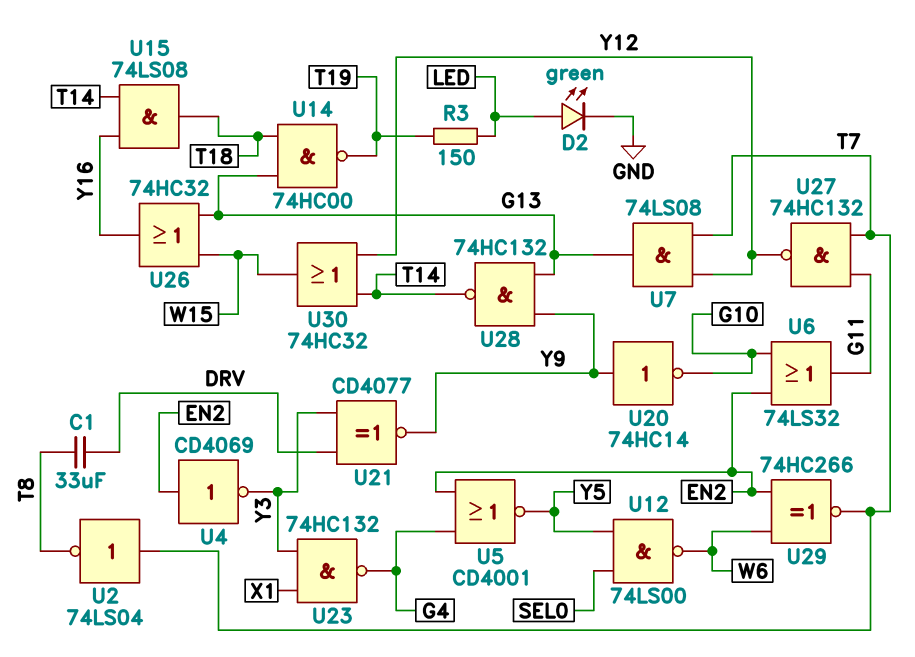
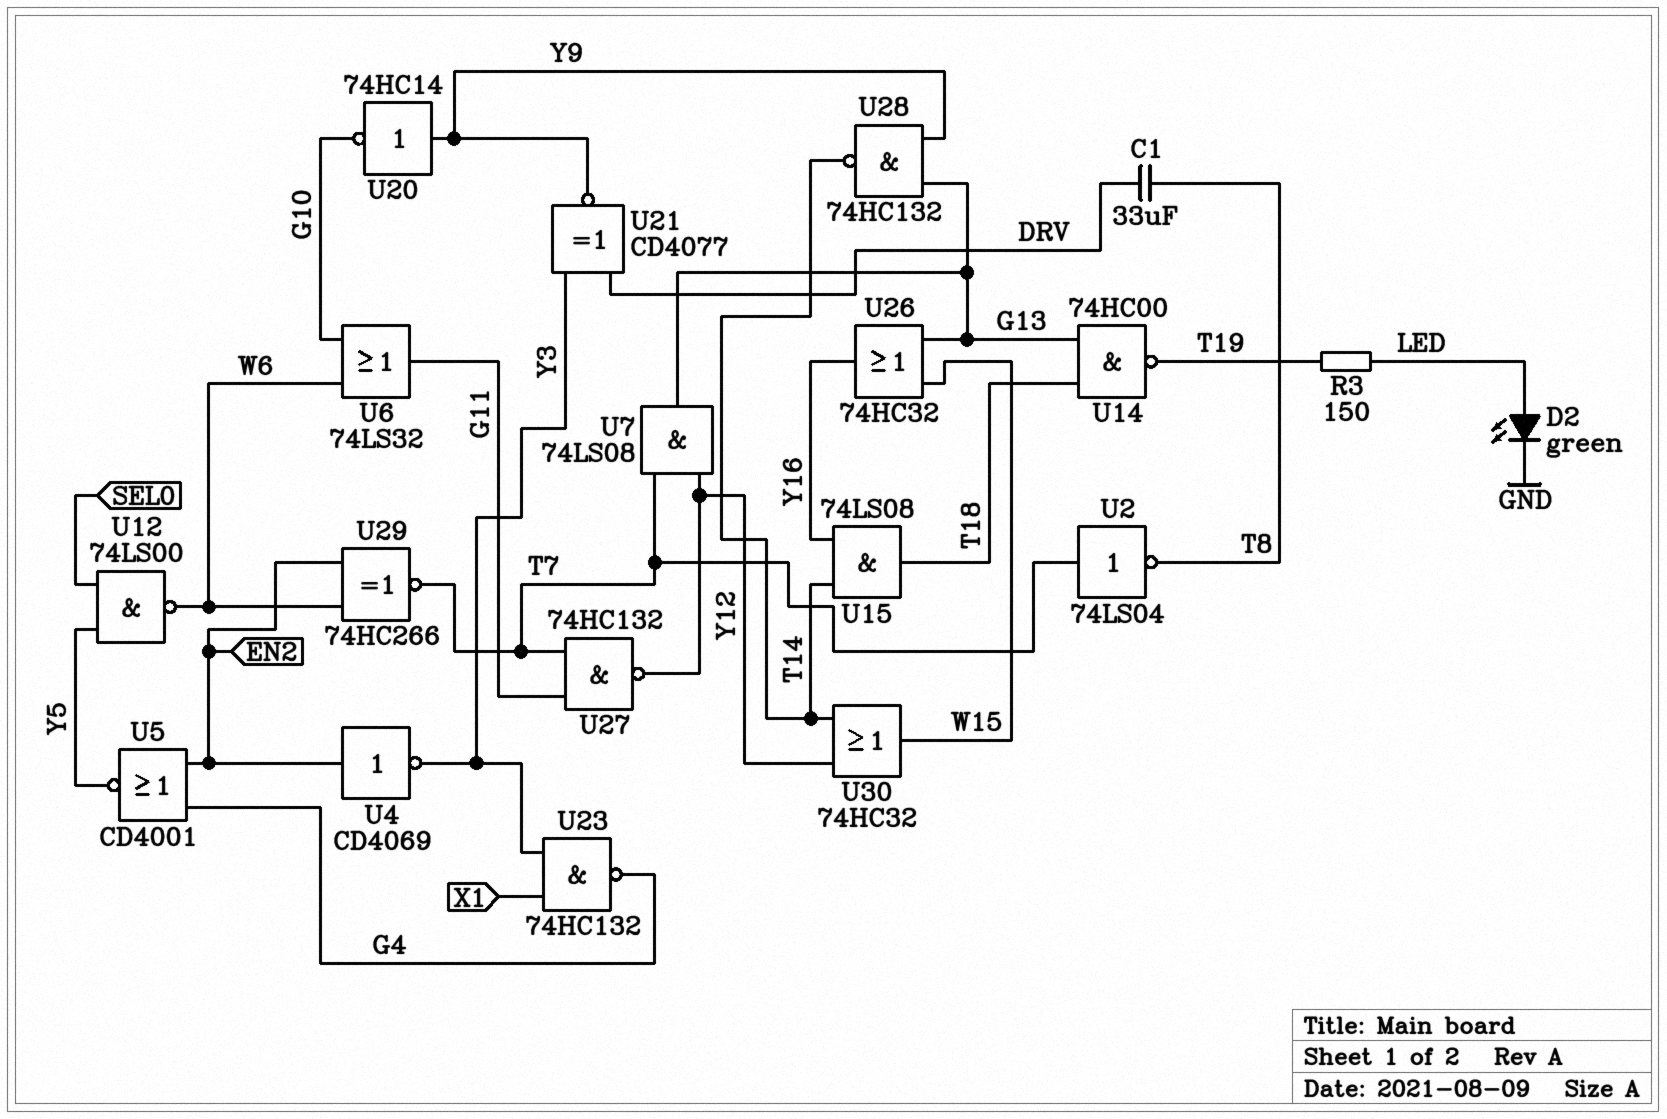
U6: OR 74LS32 (in EN2, in G10, out G11) -> OR 74LS32 (in G10, in W6, out G11)

